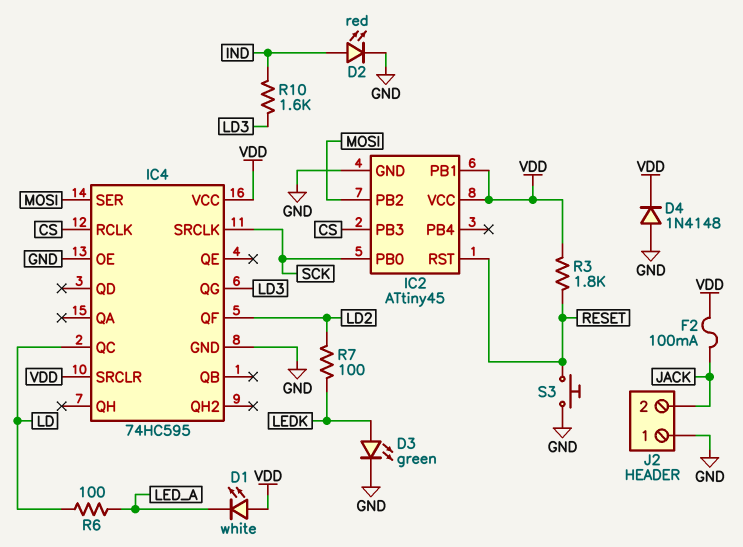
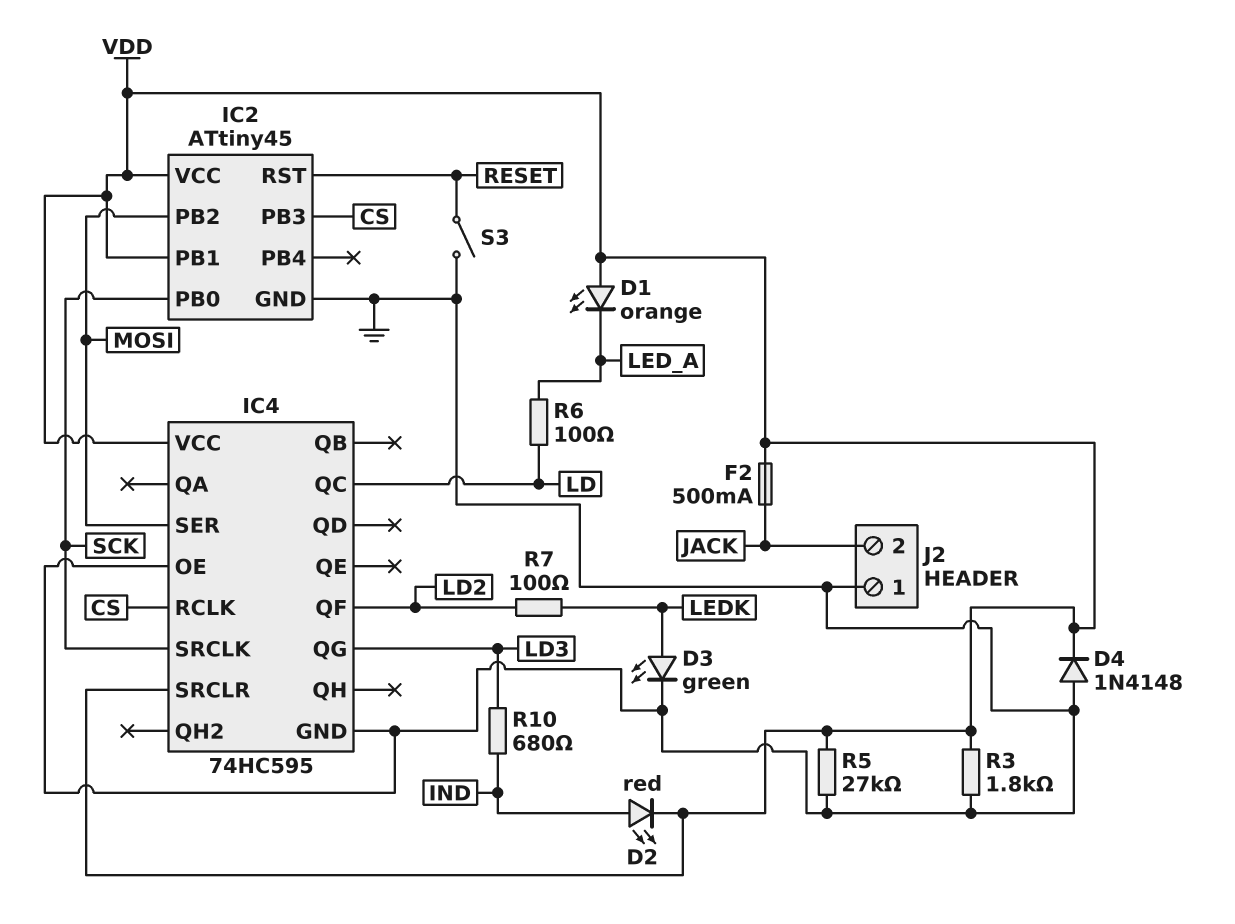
D1: LED white (A VDD, K LED_A) -> LED orange (A VDD, K LED_A)
D2: LED red (A IND, K GND) -> LED red (A IND, K VDD)
F2: 100mA (JACK, VDD) -> 500mA (JACK, VDD)
R3: 1.8k (RESET, VDD) -> 1.8k (GND, VDD)
R5: none -> 27k (GND, VDD)
R10: 1.6k (IND, LD3) -> 680 (IND, LD3)
S3: button (GND, RESET) -> switch (GND, RESET)

